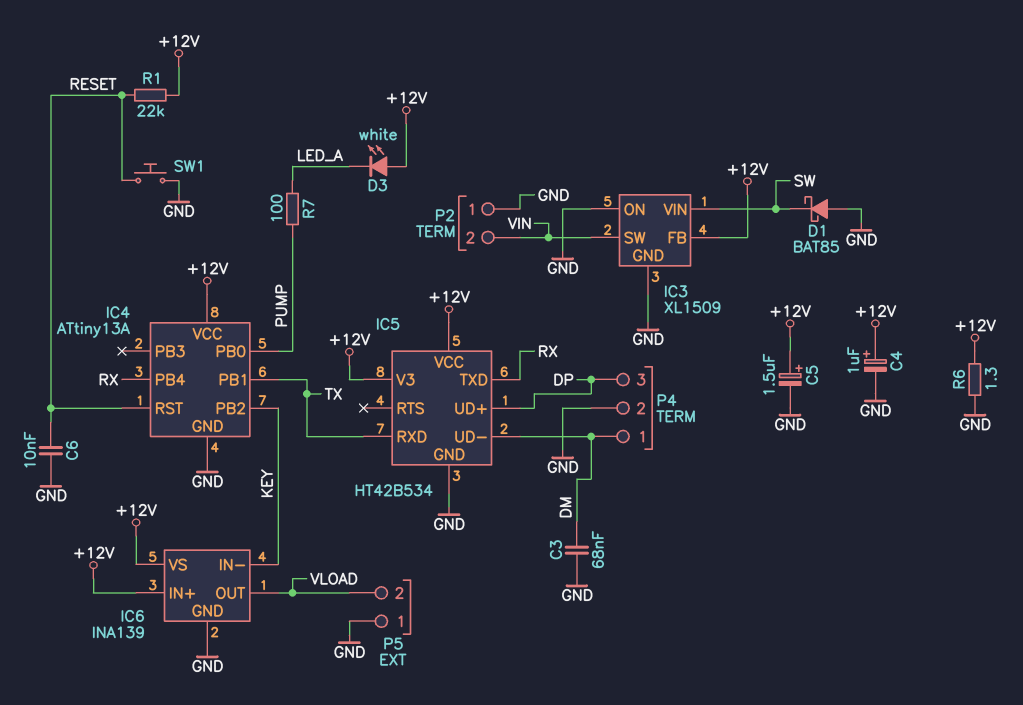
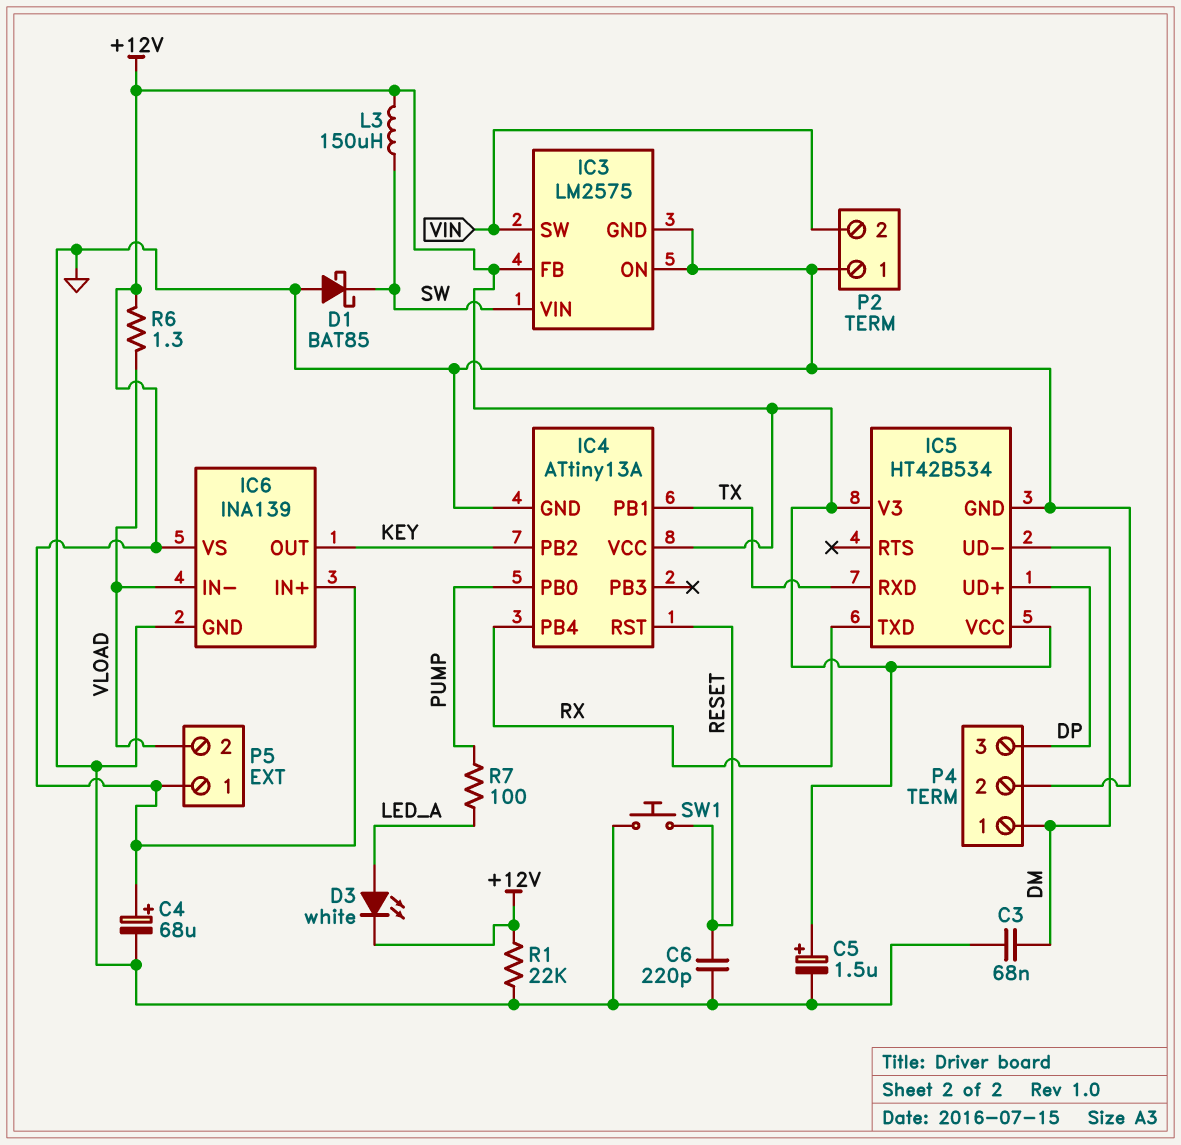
C4: 1uF (plus +12V, minus GND) -> 68uF (plus +12V, minus GND)
C6: 10nF (GND, RESET) -> 220pF (GND, RESET)
D3: LED white (A +12V, K LED_A) -> LED white (A LED_A, K +12V)
IC3: XL1509 -> LM2575
IC6 pin IN-: KEY -> VLOAD
IC6 pin OUT: VLOAD -> KEY
L3: none -> 150uH (+12V, SW)
P5 pin 1: GND -> +12V
R1: 22k (+12V, RESET) -> 22k (+12V, GND)
R6: 1.3 (+12V, GND) -> 1.3 (+12V, VLOAD)

